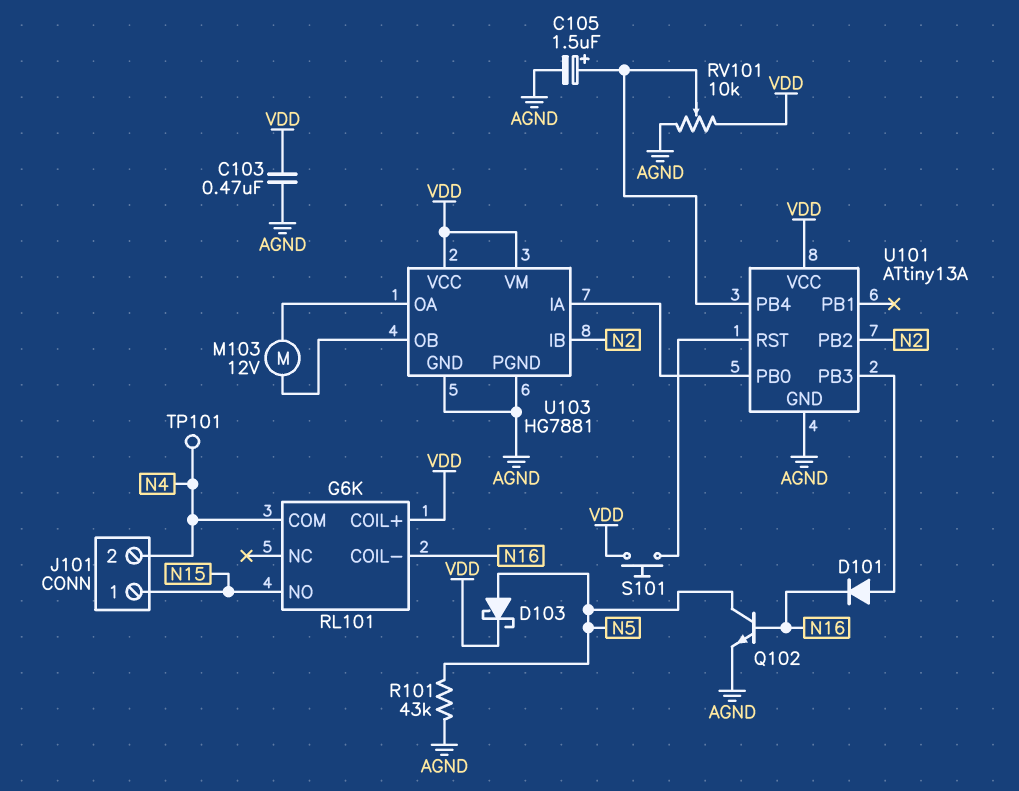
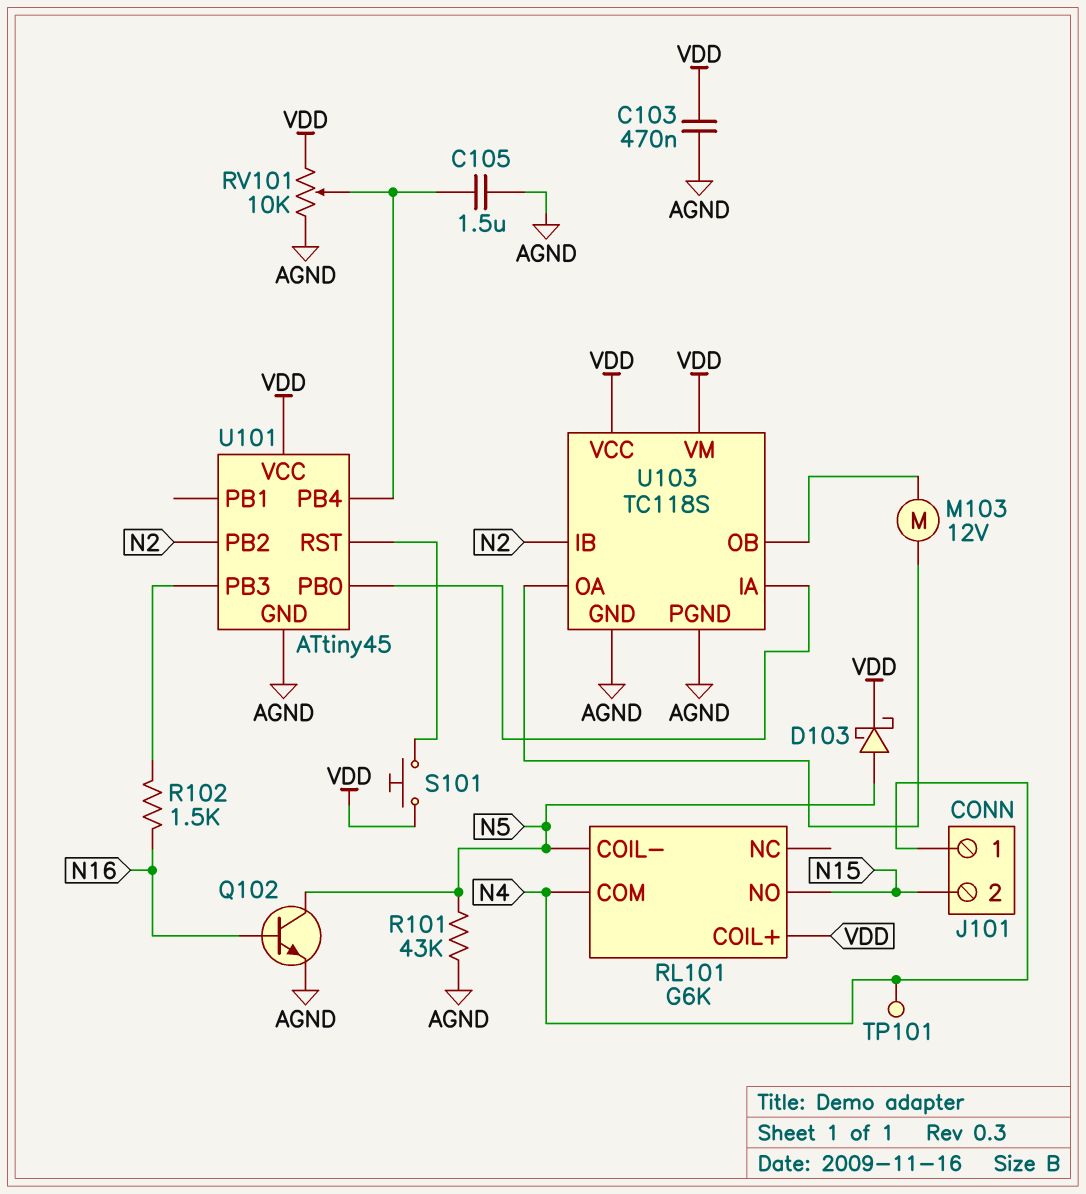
C105: 1.5uF (plus U101/PB4, minus AGND) -> 1.5uF (AGND, U101/PB4)
D101: diode (A U101/PB3, K N16) -> none
J101 pin 1: N15 -> N4
J101 pin 2: N4 -> N15
R102: none -> 1.5k (N16, U101/PB3)
RL101 pin COIL-: N16 -> N5
U101: ATtiny13A -> ATtiny45
U103: HG7881 -> TC118S

